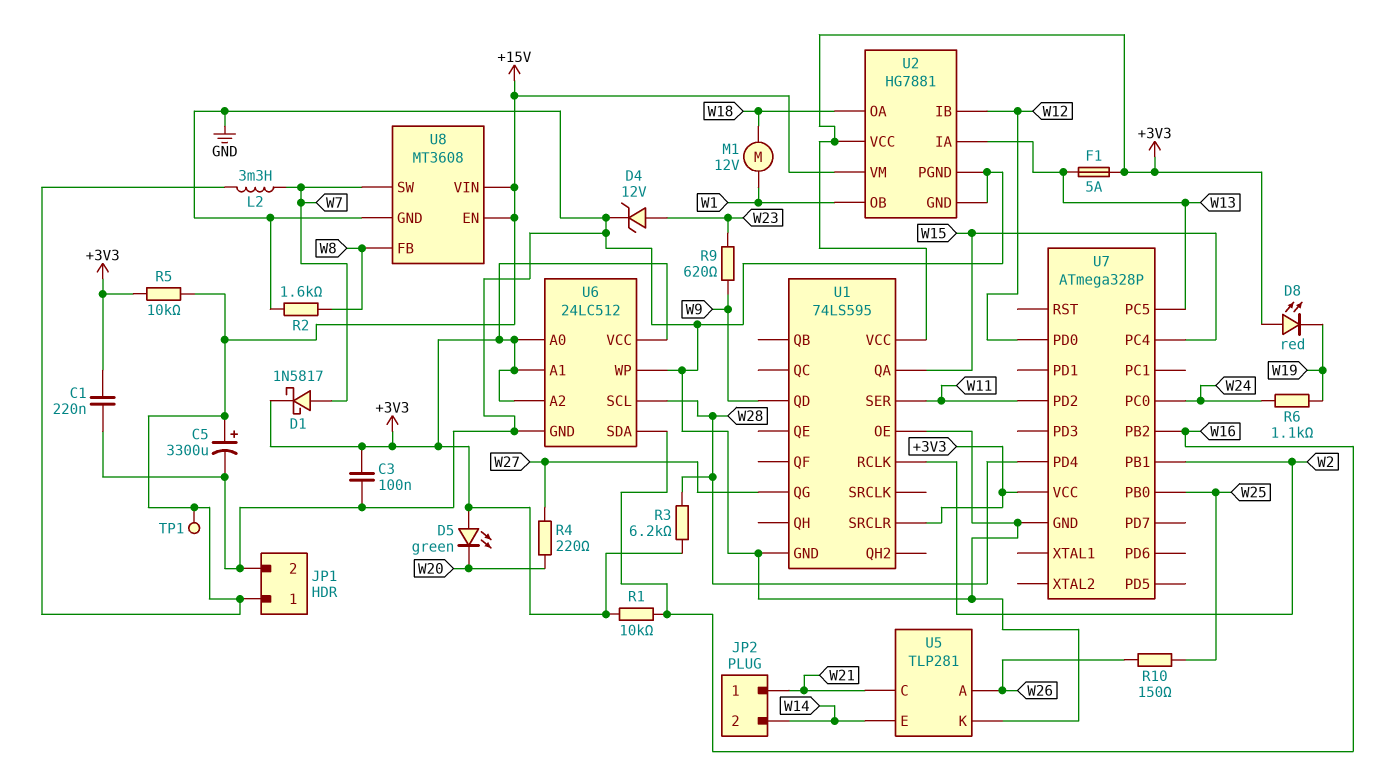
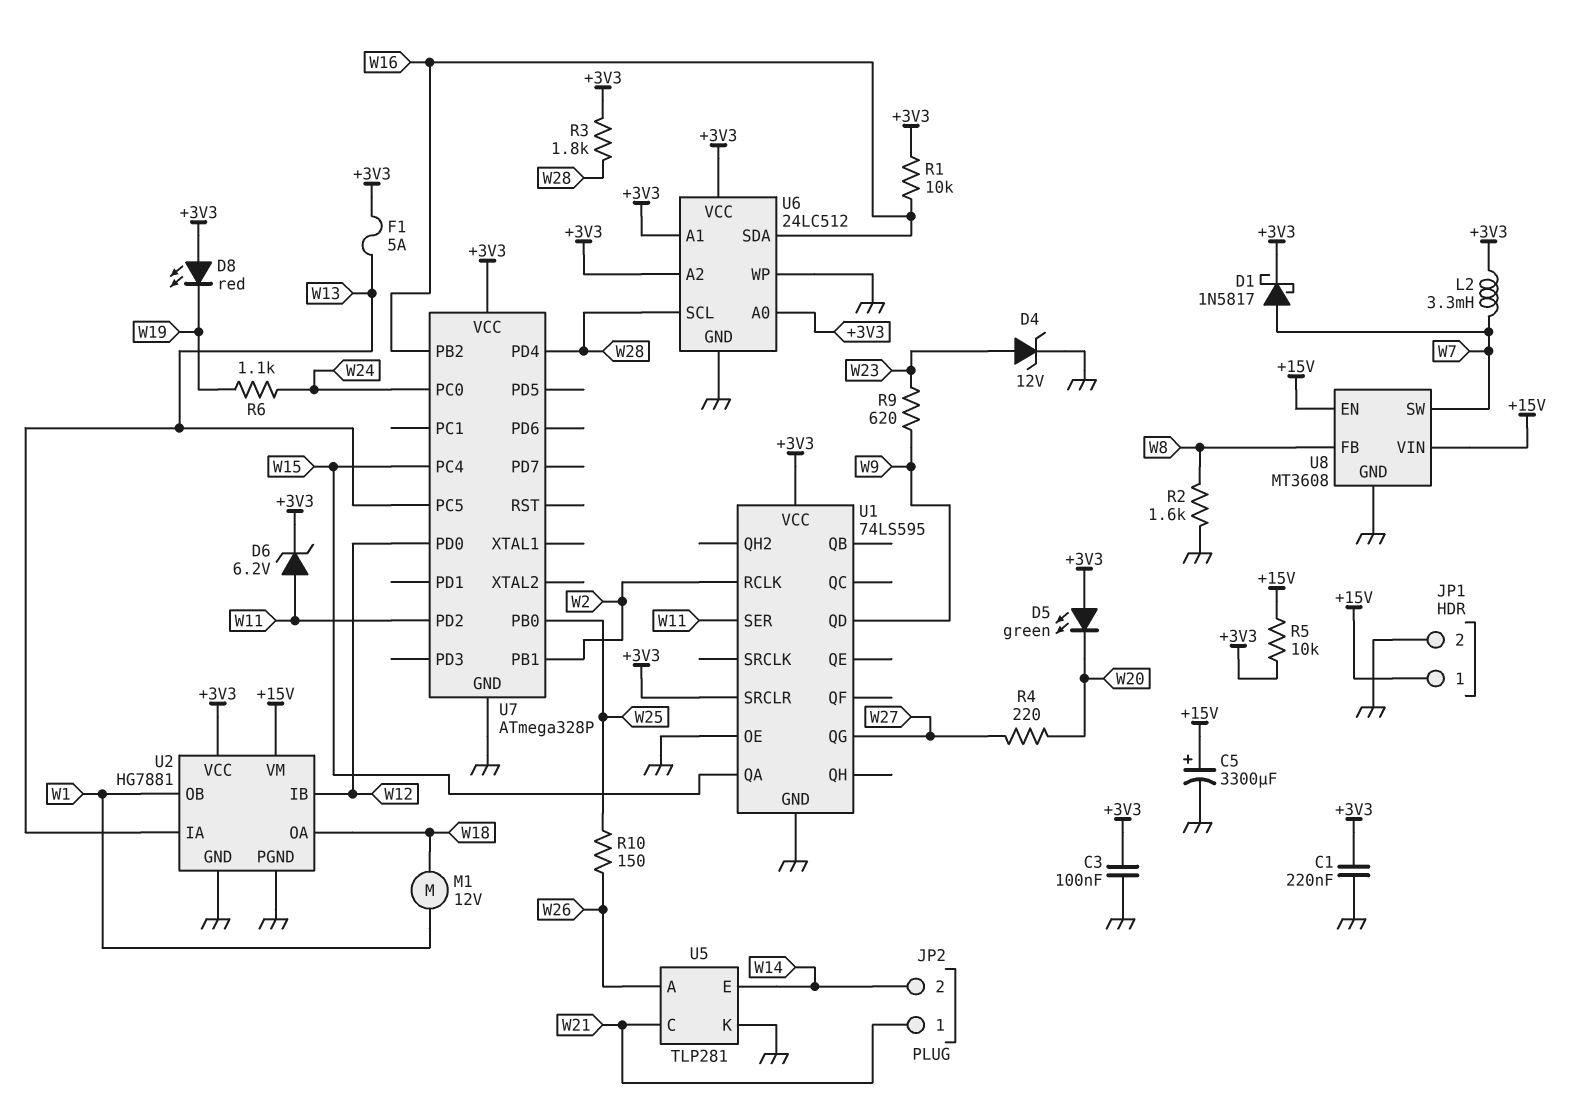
D6: none -> zener 6.2V (A W11, K +3V3)
L2: 3.3mH (+15V, W7) -> 3.3mH (+3V3, W7)
R3: 6.2k (+3V3, W28) -> 1.8k (+3V3, W28)
TP1: test point (+15V) -> none

